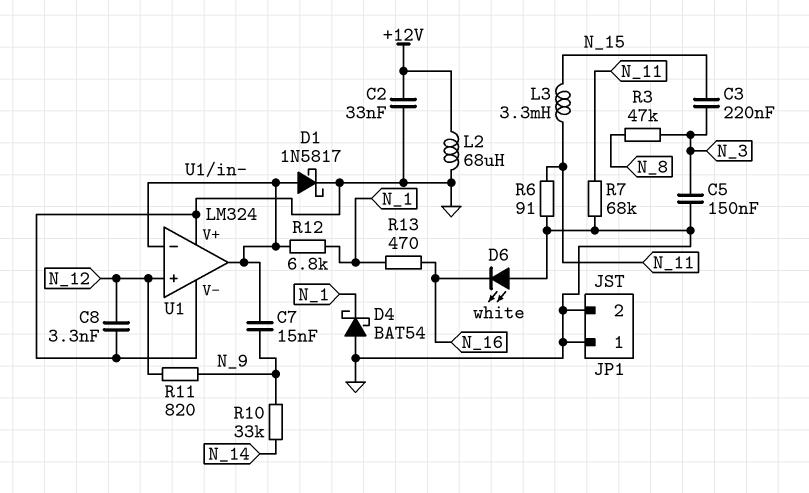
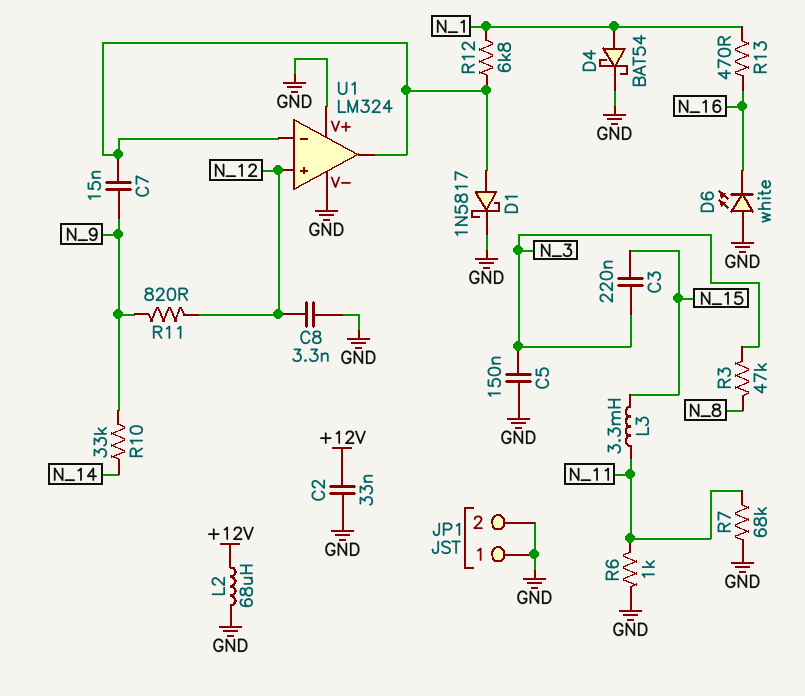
D4: schottky BAT54 (A GND, K N_1) -> schottky BAT54 (A N_1, K GND)
R6: 91 (GND, N_11) -> 1k (GND, N_11)

